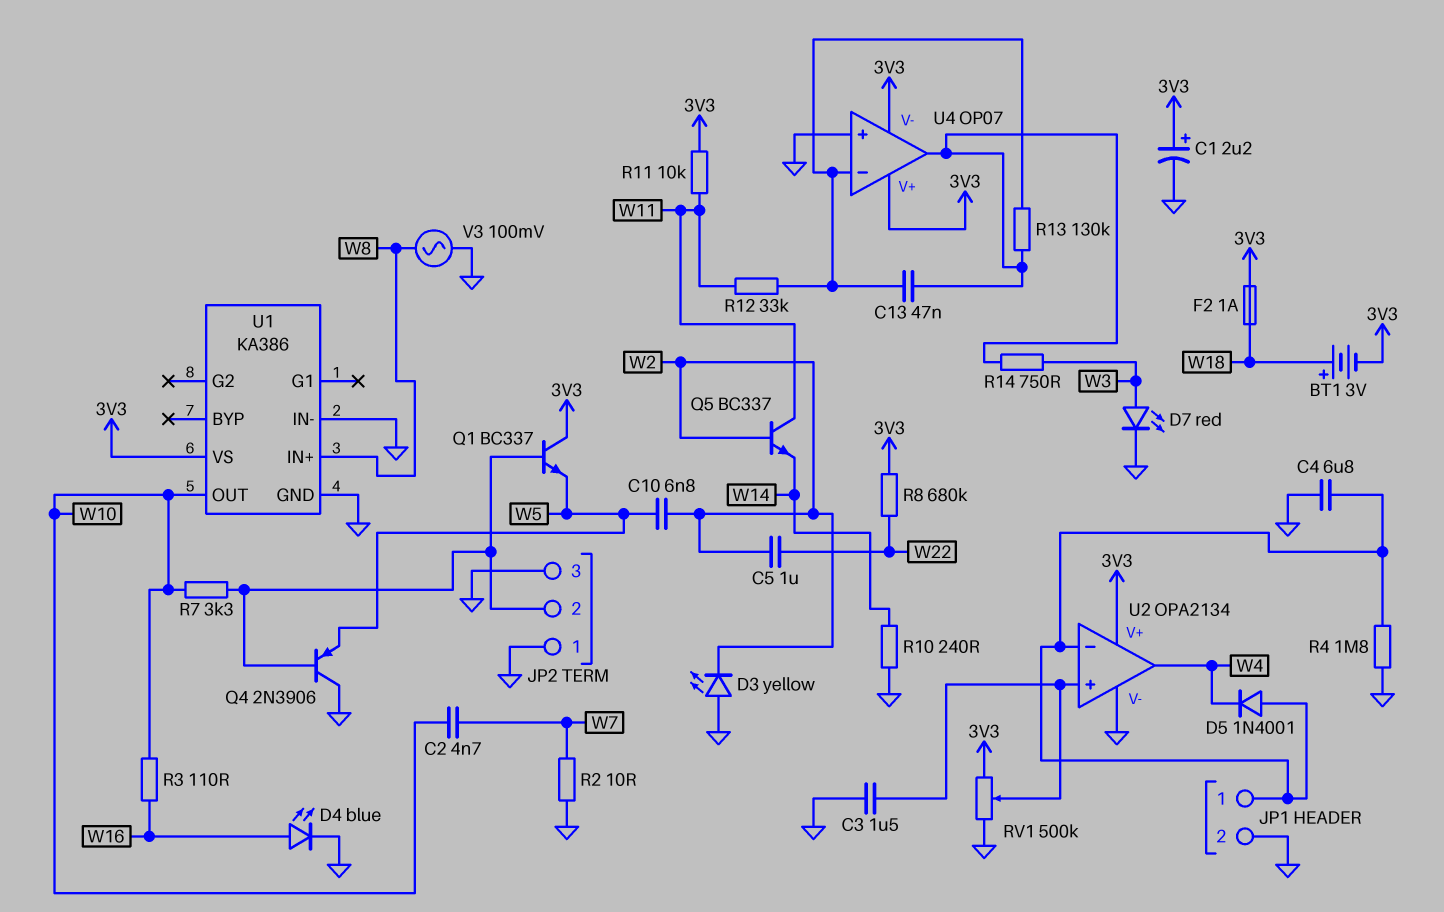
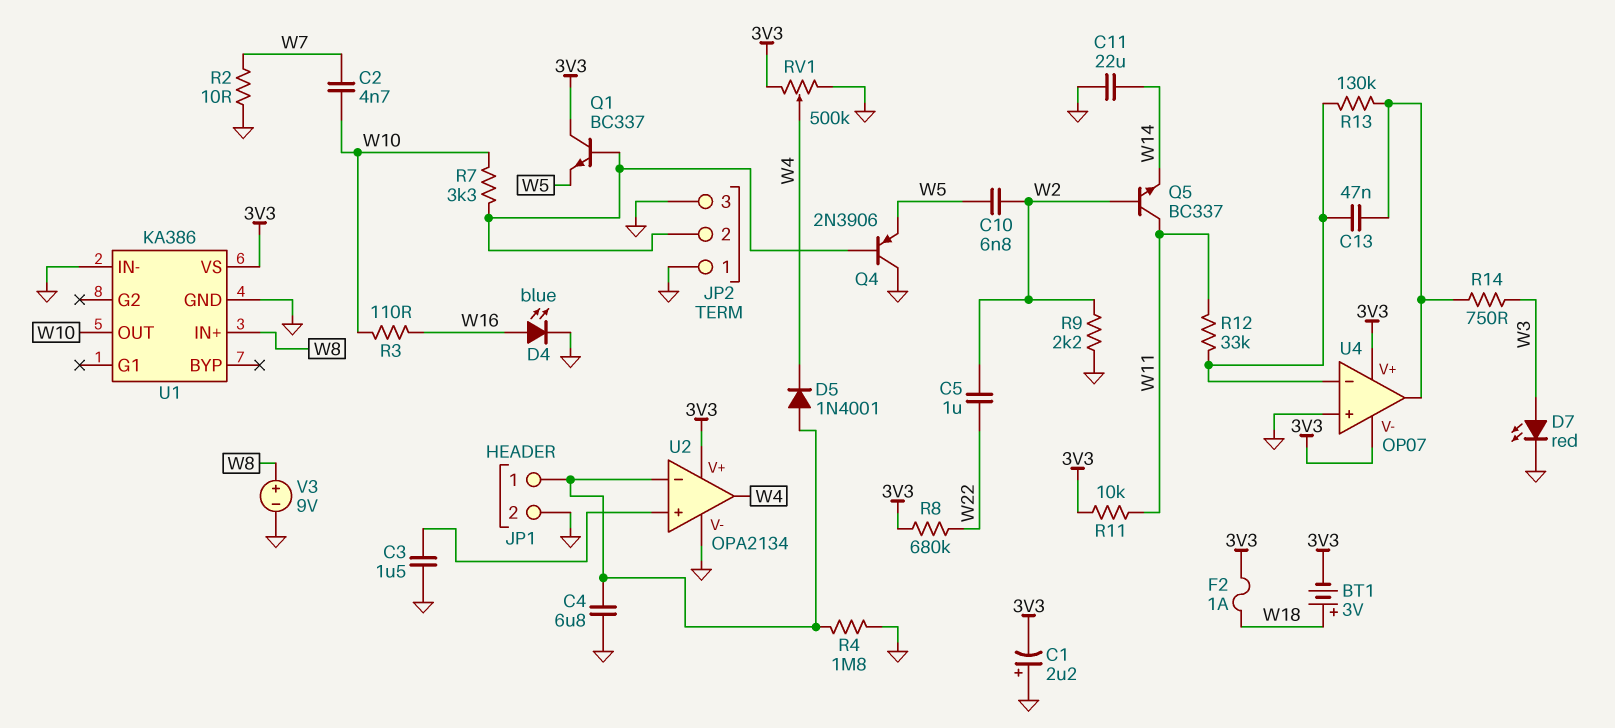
C1: 2.2uF (plus 3V3, minus GND) -> 2.2uF (plus GND, minus 3V3)
C11: none -> 22uF (GND, W14)
D3: LED yellow (A GND, K W2) -> none
R9: none -> 2.2k (GND, W2)
R10: 240 (GND, W14) -> none
RV1: 500k (3V3, GND, wiper U2/in+) -> 500k (3V3, GND, wiper W4)
V3: AC 100mV (GND, W8) -> 9V (plus W8, minus GND)

